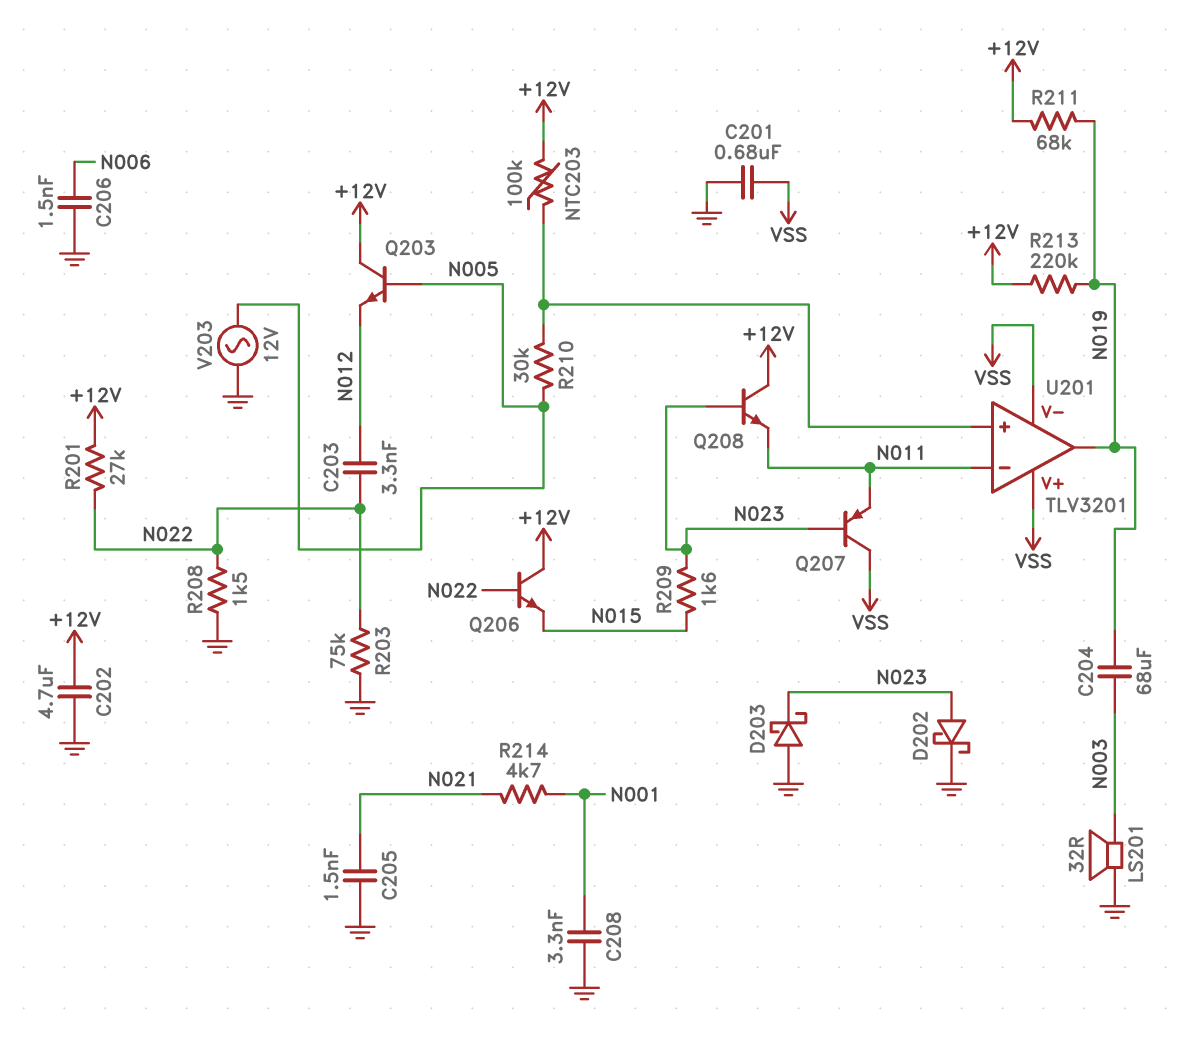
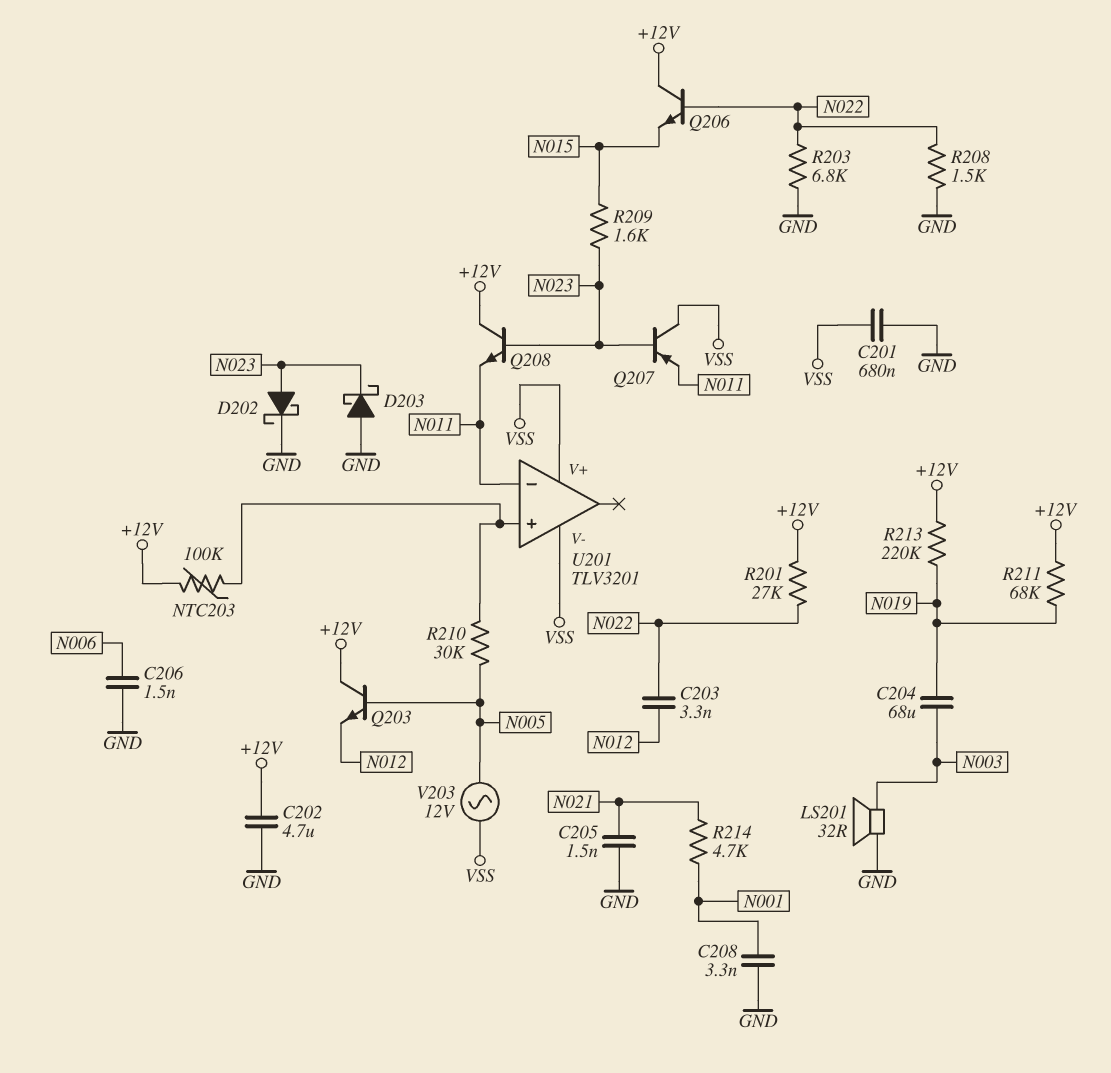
R203: 75k (GND, N022) -> 6.8k (GND, N022)
U201 pin out: N019 -> none
V203: AC 12V (GND, N005) -> AC 12V (N005, VSS)

